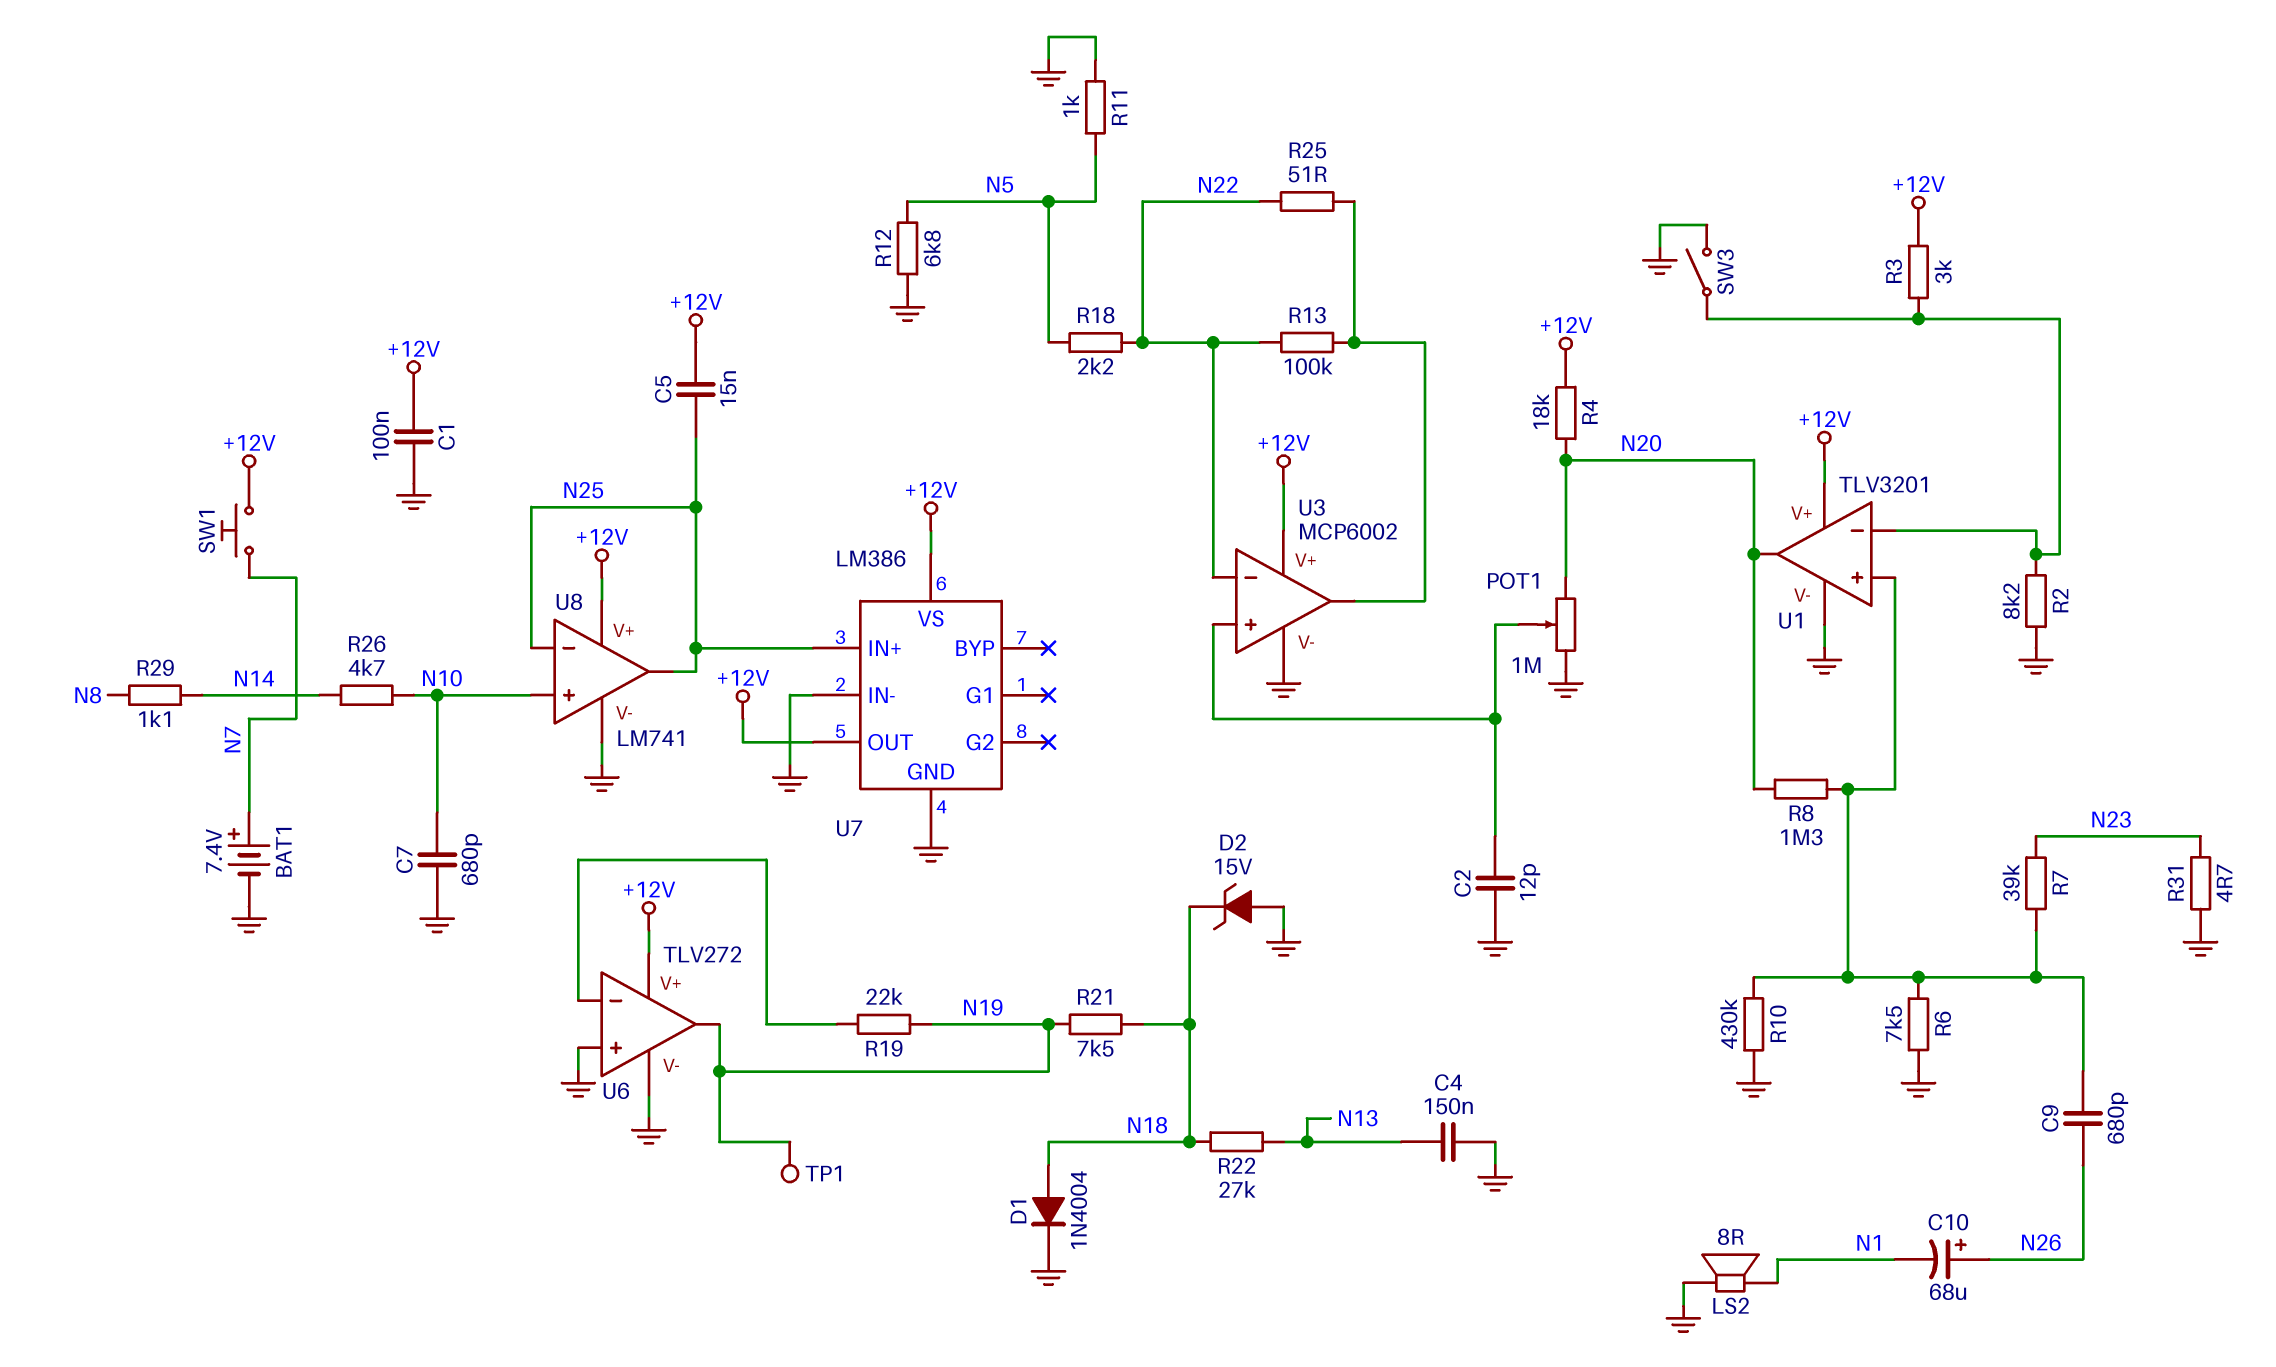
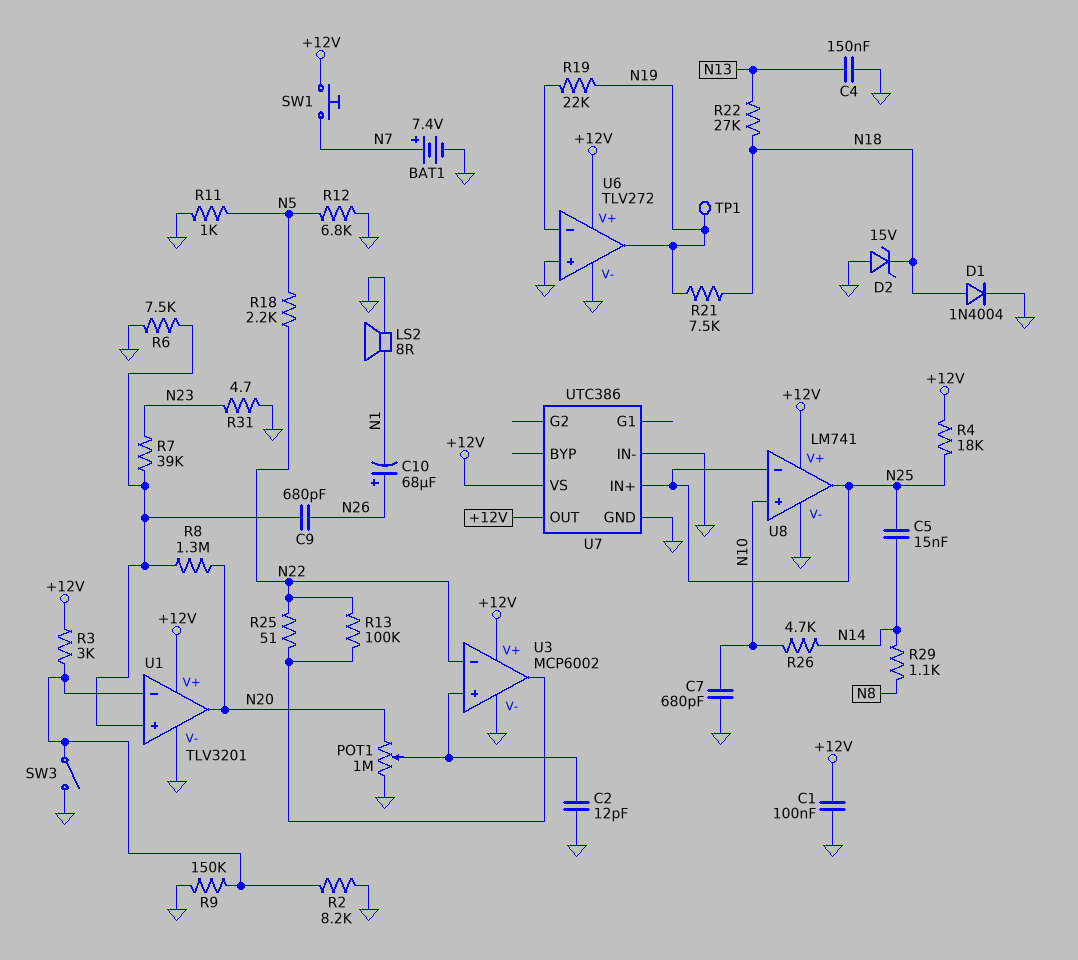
C5: 15nF (+12V, N25) -> 15nF (N14, N25)
R4: 18k (+12V, N20) -> 18k (+12V, N25)
R9: none -> 150k (GND, U1/in-)
R10: 430k (GND, U1/in+) -> none
U7: LM386 -> UTC386

